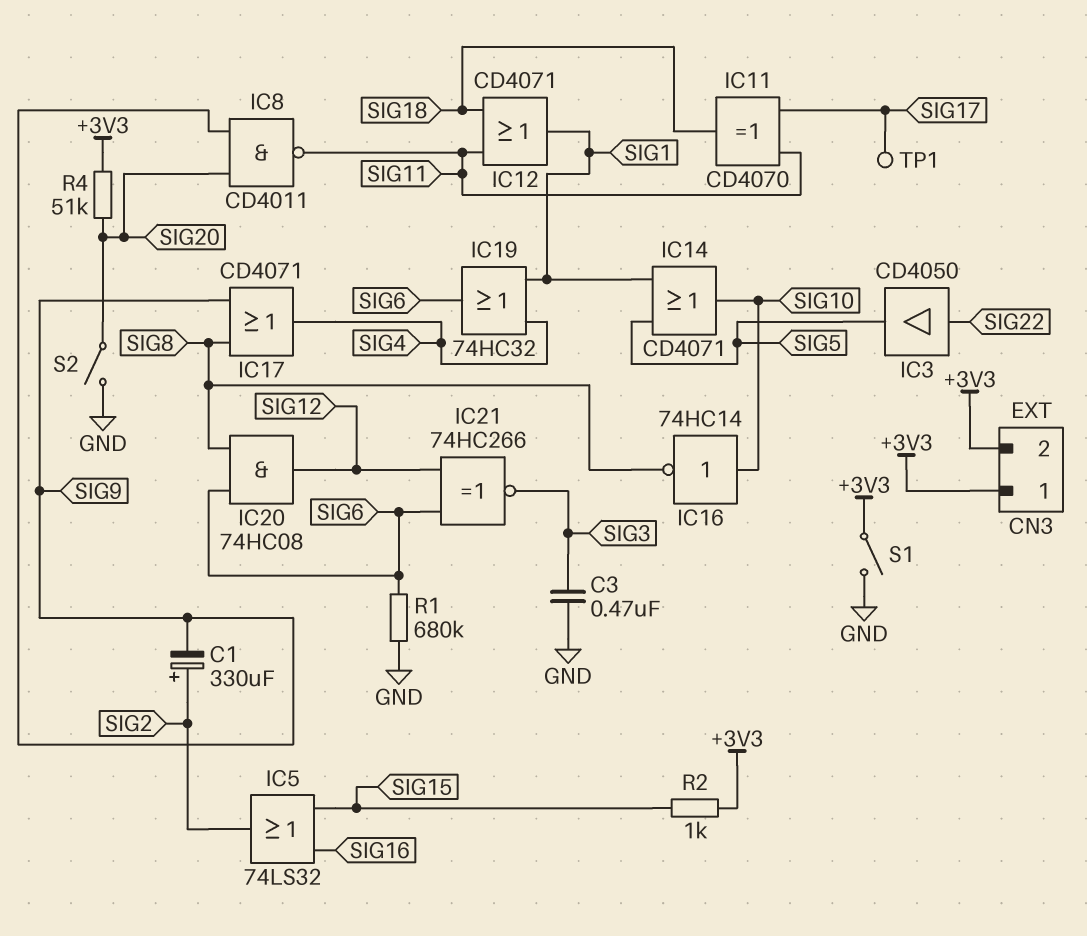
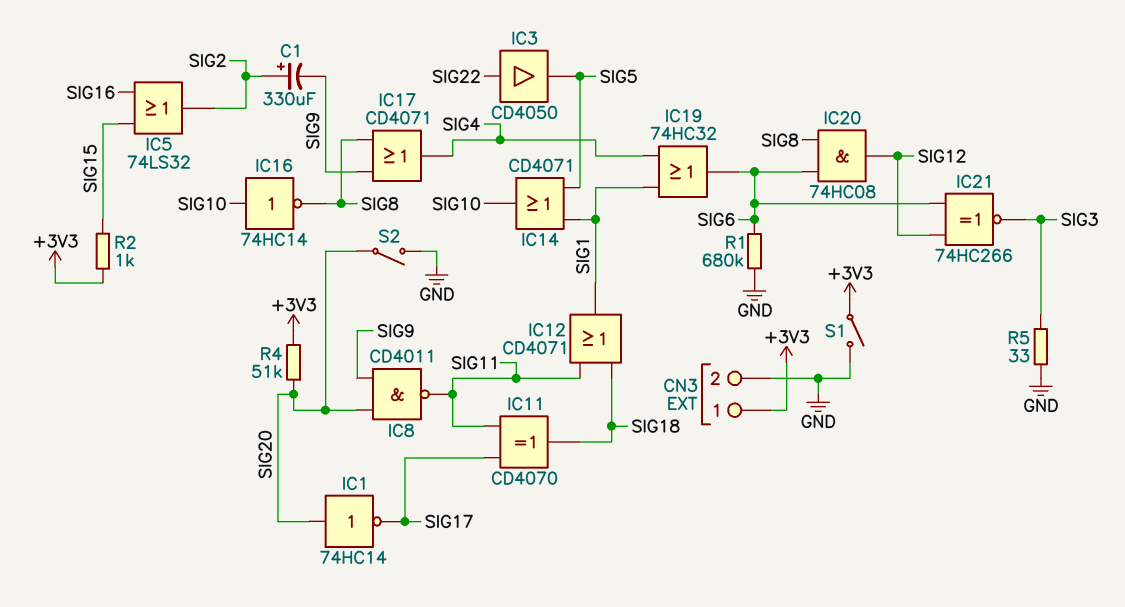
C3: 470nF (GND, SIG3) -> none
CN3 pin 2: +3V3 -> GND
IC1: none -> NOT 74HC14 (in SIG20, out SIG17)
R5: none -> 33 (GND, SIG3)
TP1: test point (SIG17) -> none

